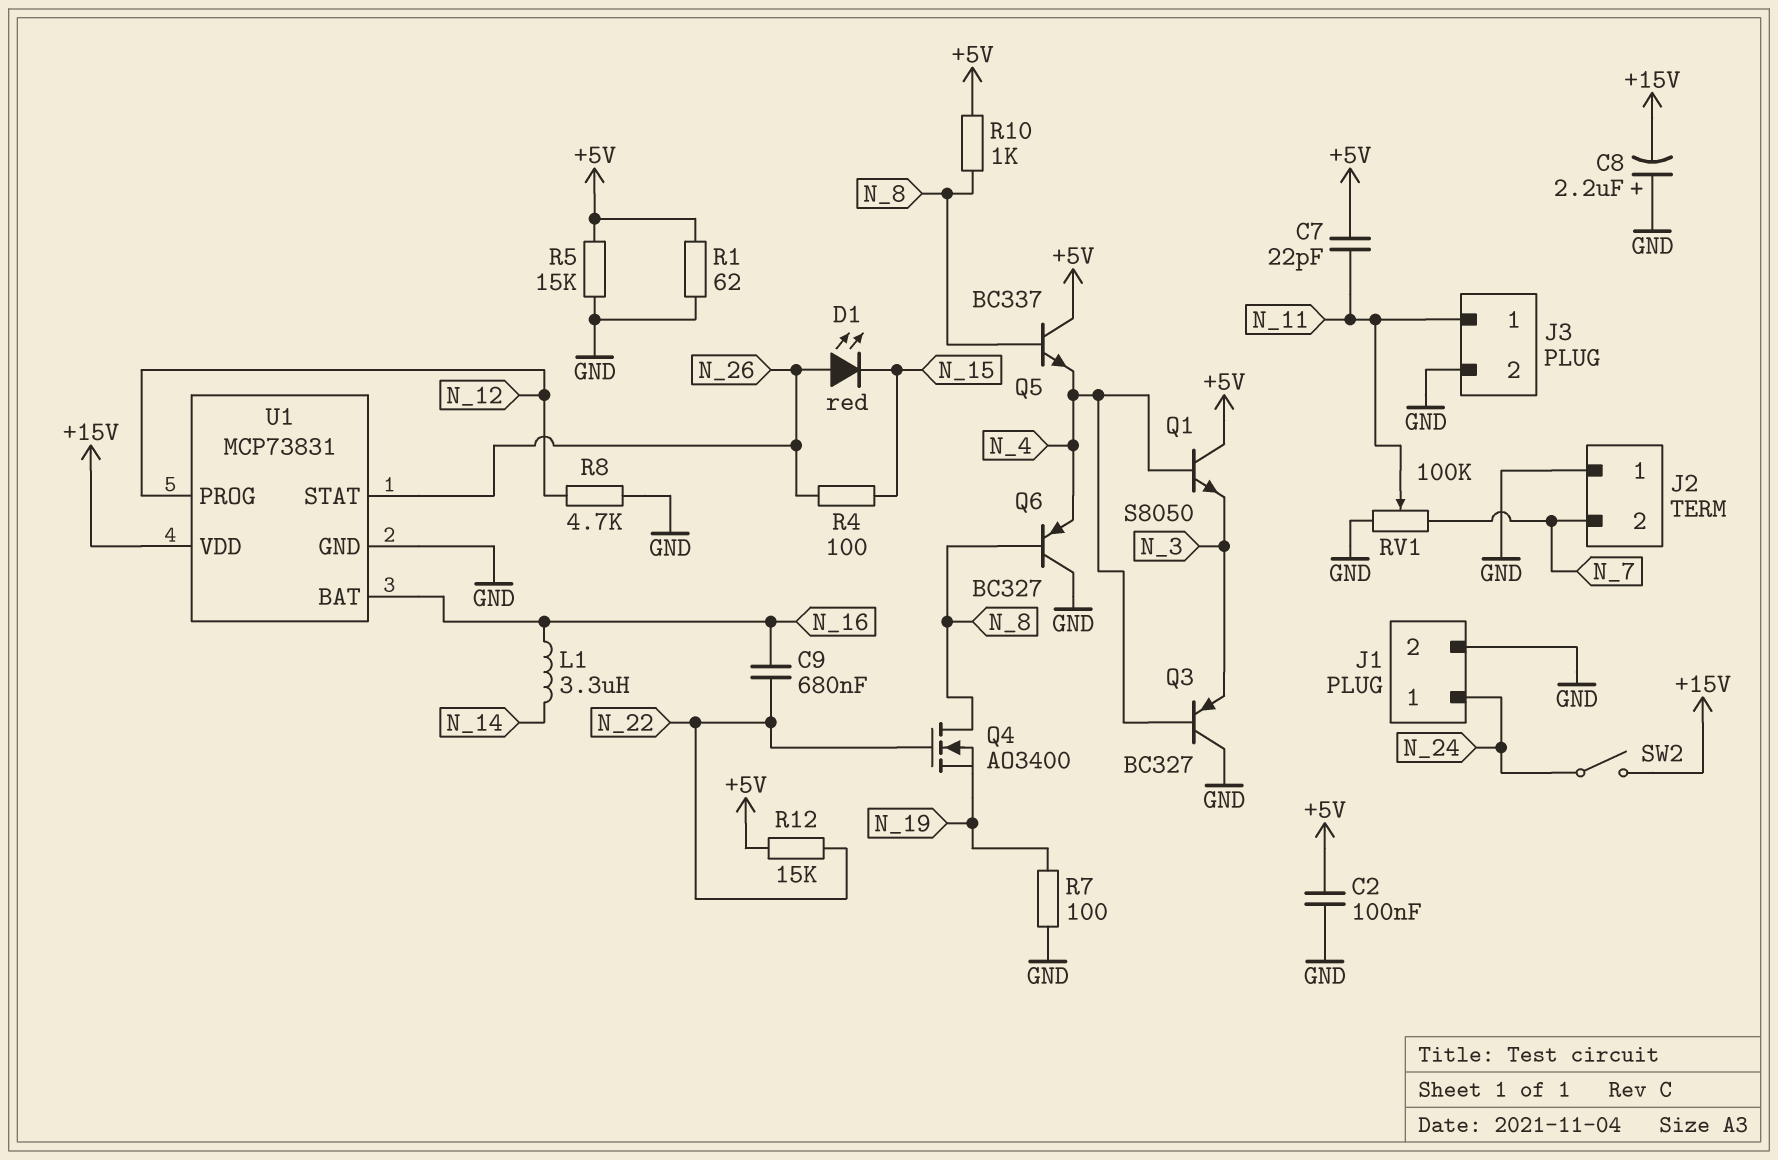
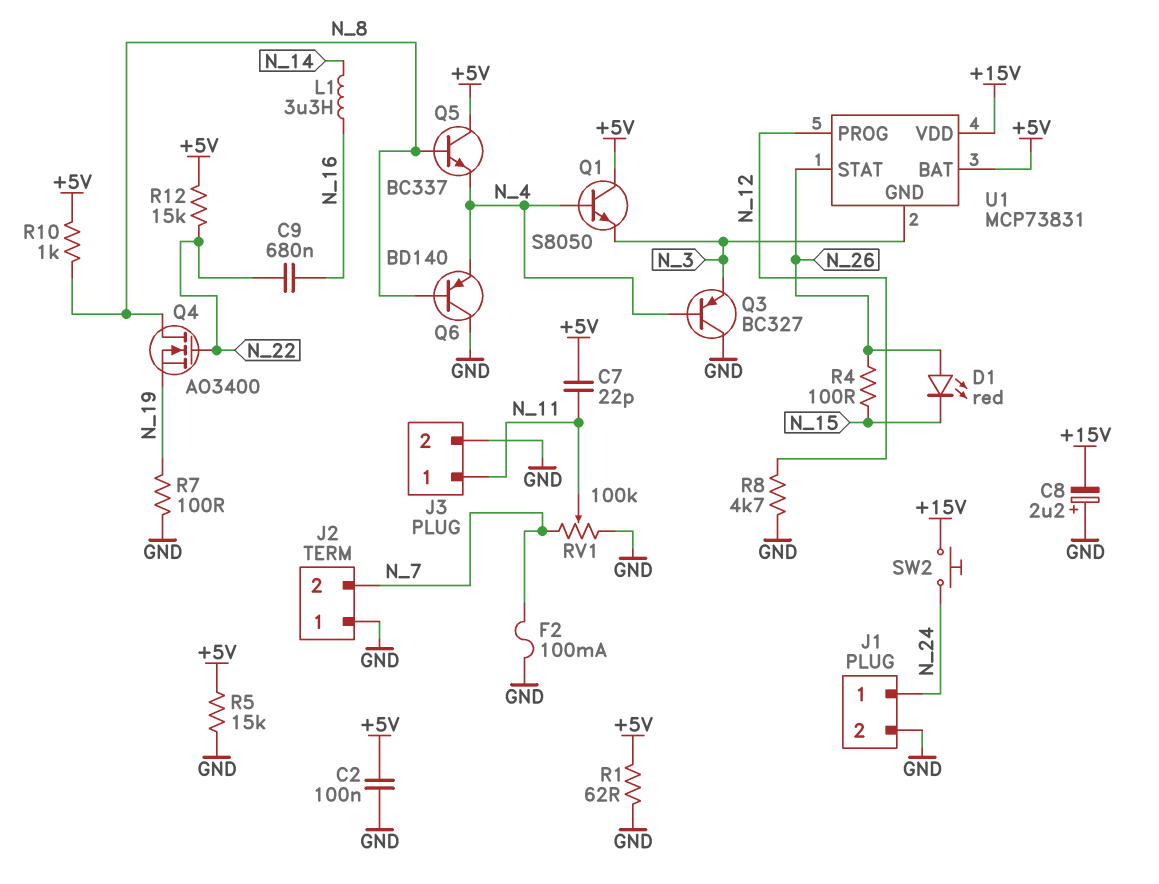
F2: none -> 100mA (GND, N_7)
Q6: PNP BC327 (B N_8, C GND, E N_4) -> PNP BD140 (B N_8, C GND, E N_4)
SW2: switch (+15V, N_24) -> button (+15V, N_24)
U1 pin BAT: N_16 -> +5V
U1 pin GND: GND -> N_3

